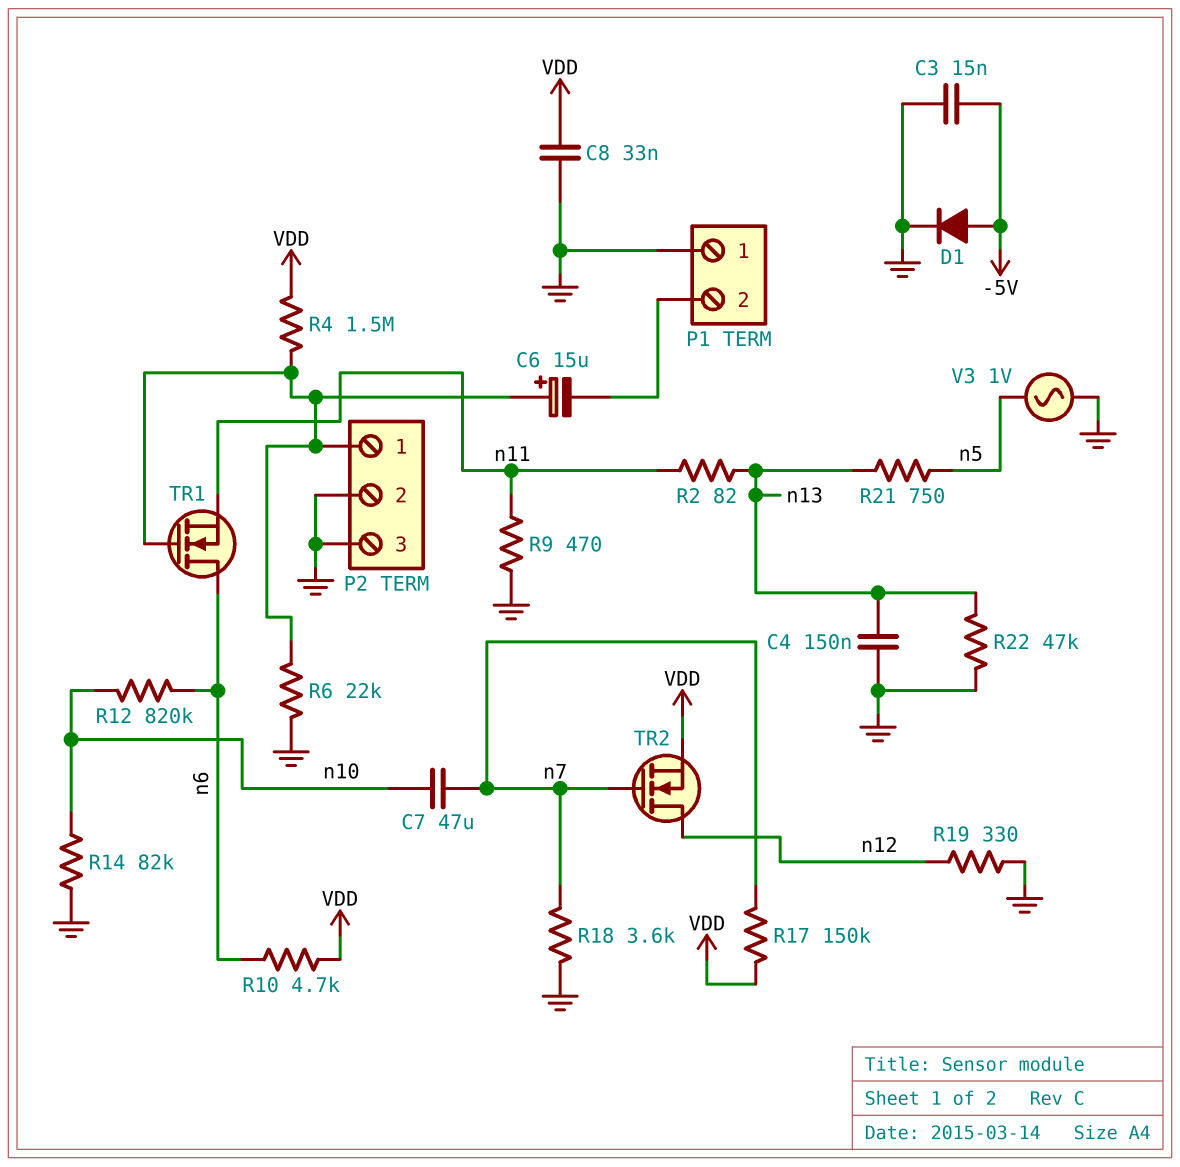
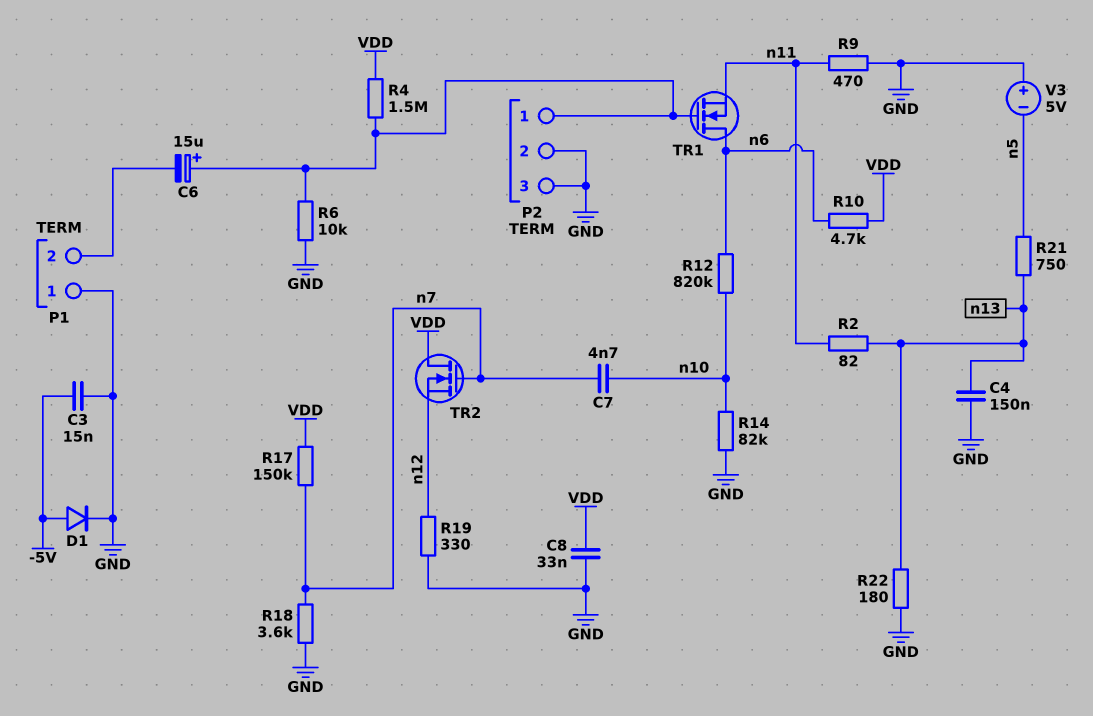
C7: 47uF (n7, n10) -> 4.7nF (n7, n10)
R6: 22k (GND, P2/1) -> 10k (GND, P2/1)
R22: 47k (GND, n13) -> 180 (GND, n13)
TR2: NMOS (G n7, D n12, S VDD) -> NMOS (G n7, D VDD, S n12)
V3: AC 1V (GND, n5) -> 5V (plus GND, minus n5)

